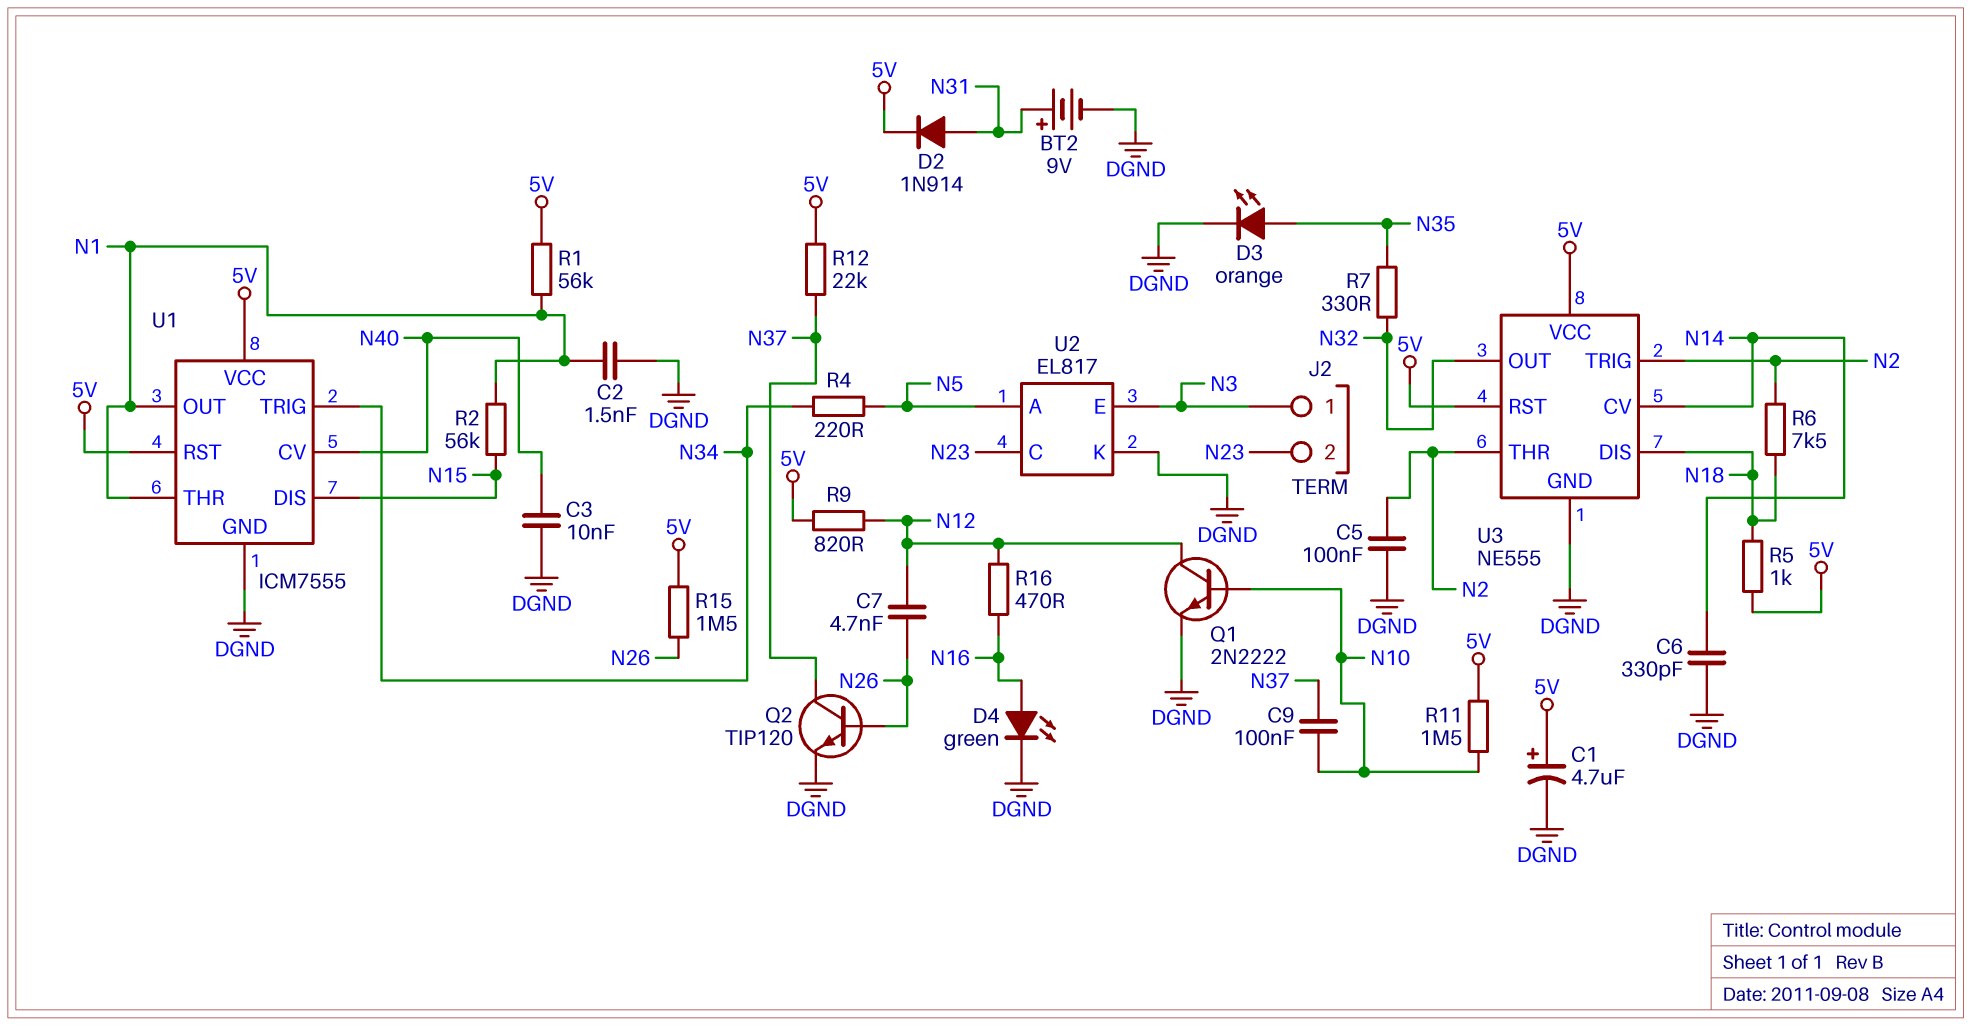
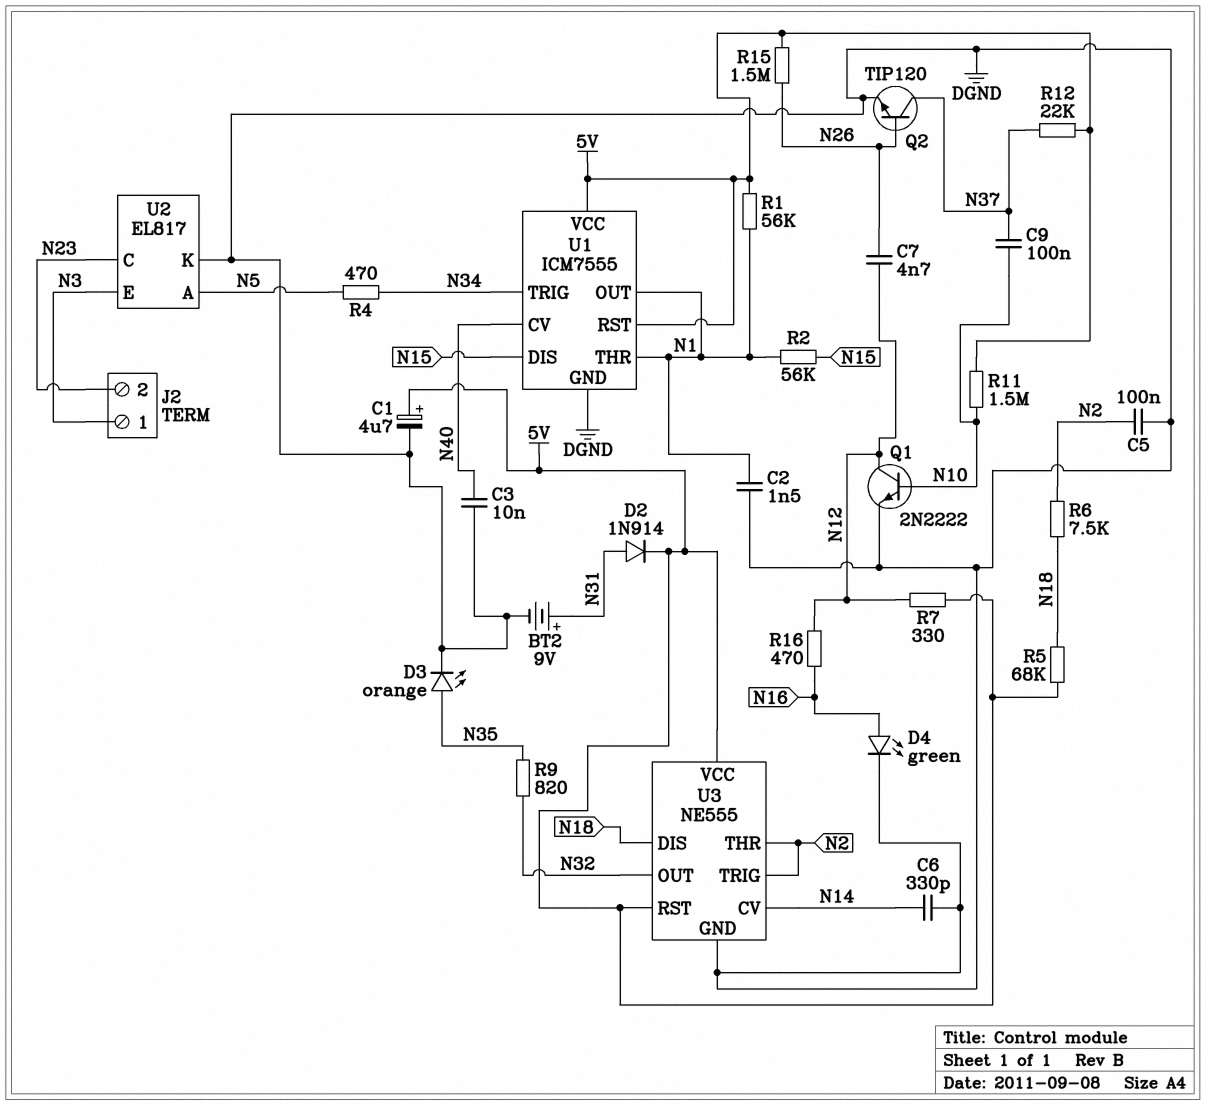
R4: 220 (N5, N34) -> 470 (N5, N34)
R5: 1k (5V, N18) -> 68k (5V, N18)
R7: 330 (N32, N35) -> 330 (5V, N12)
R9: 820 (5V, N12) -> 820 (N32, N35)

